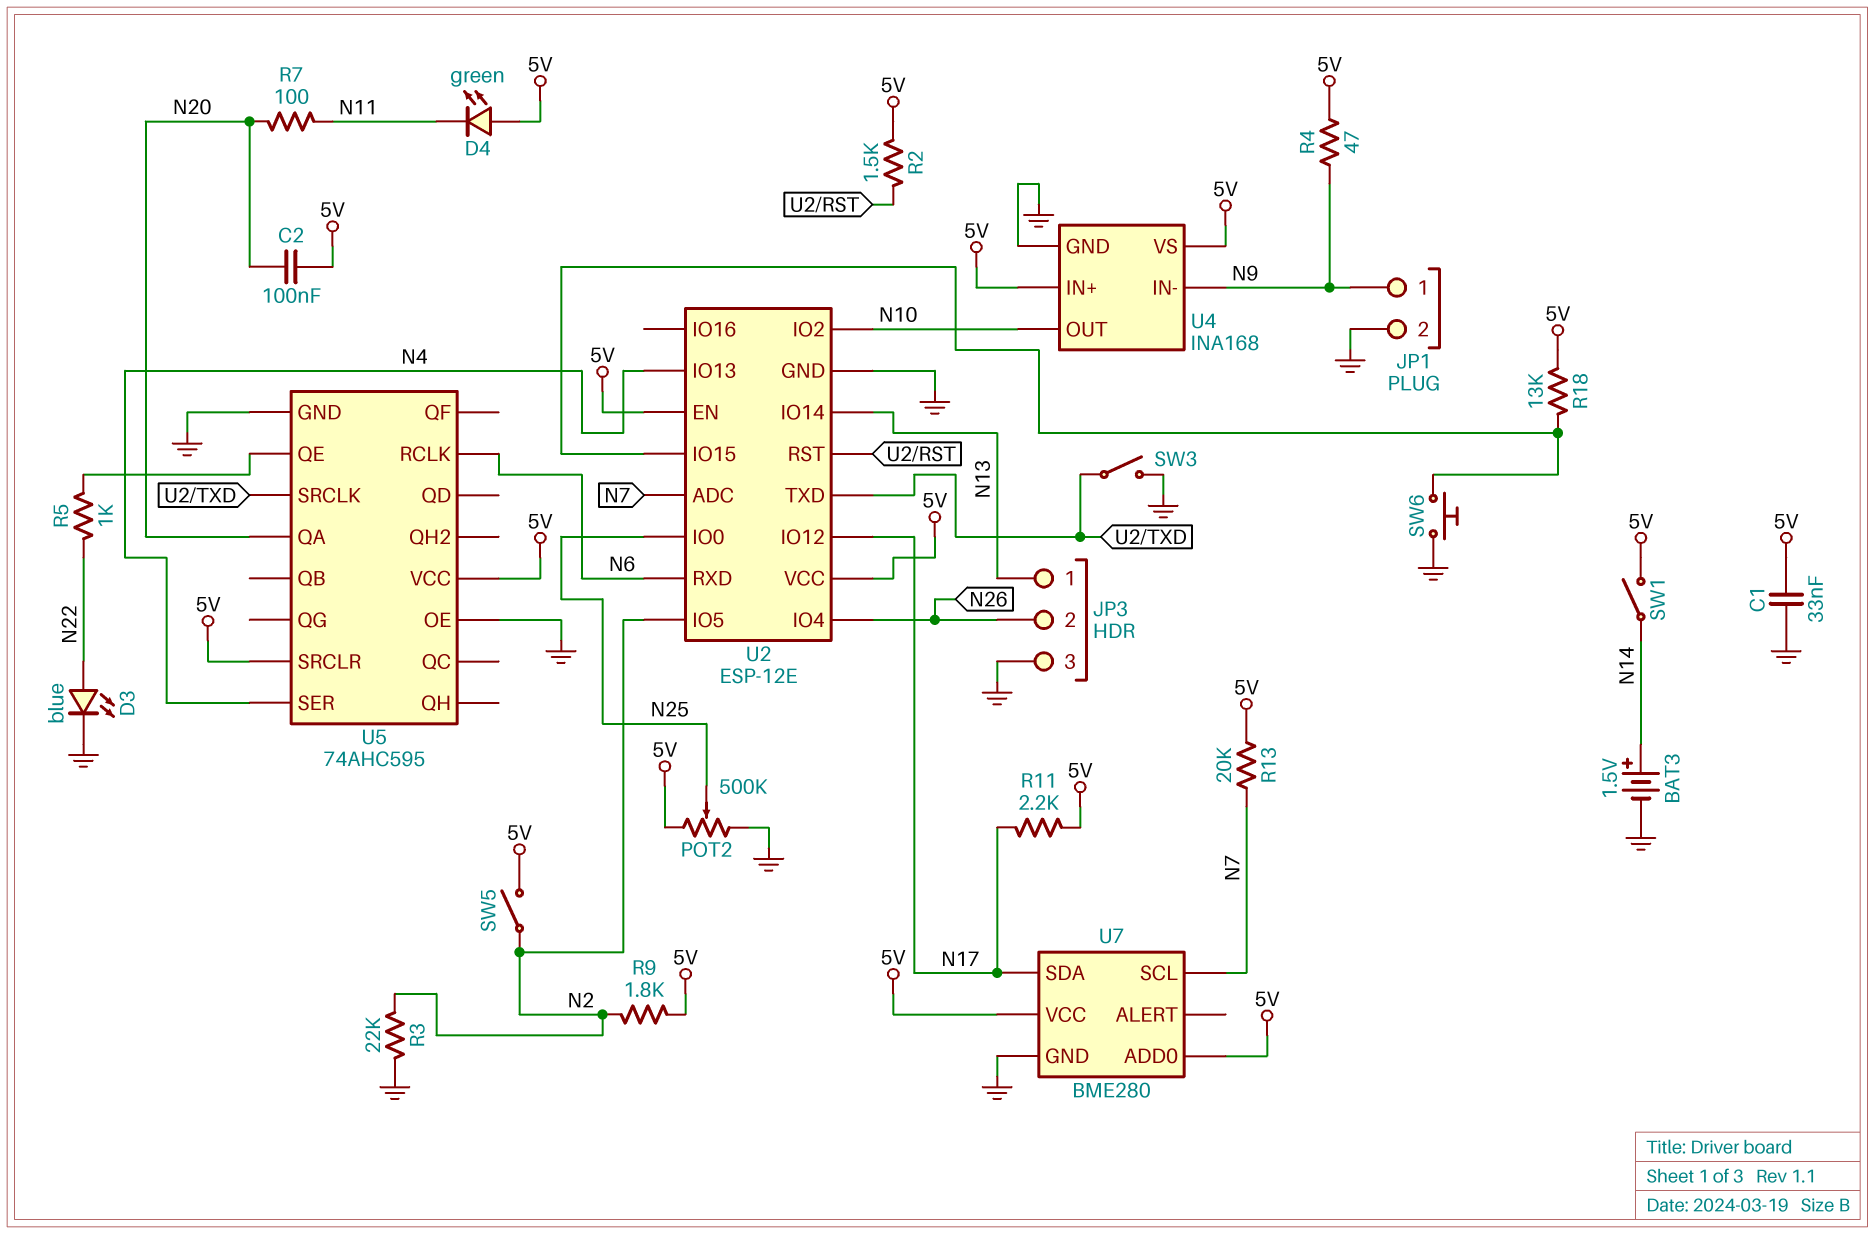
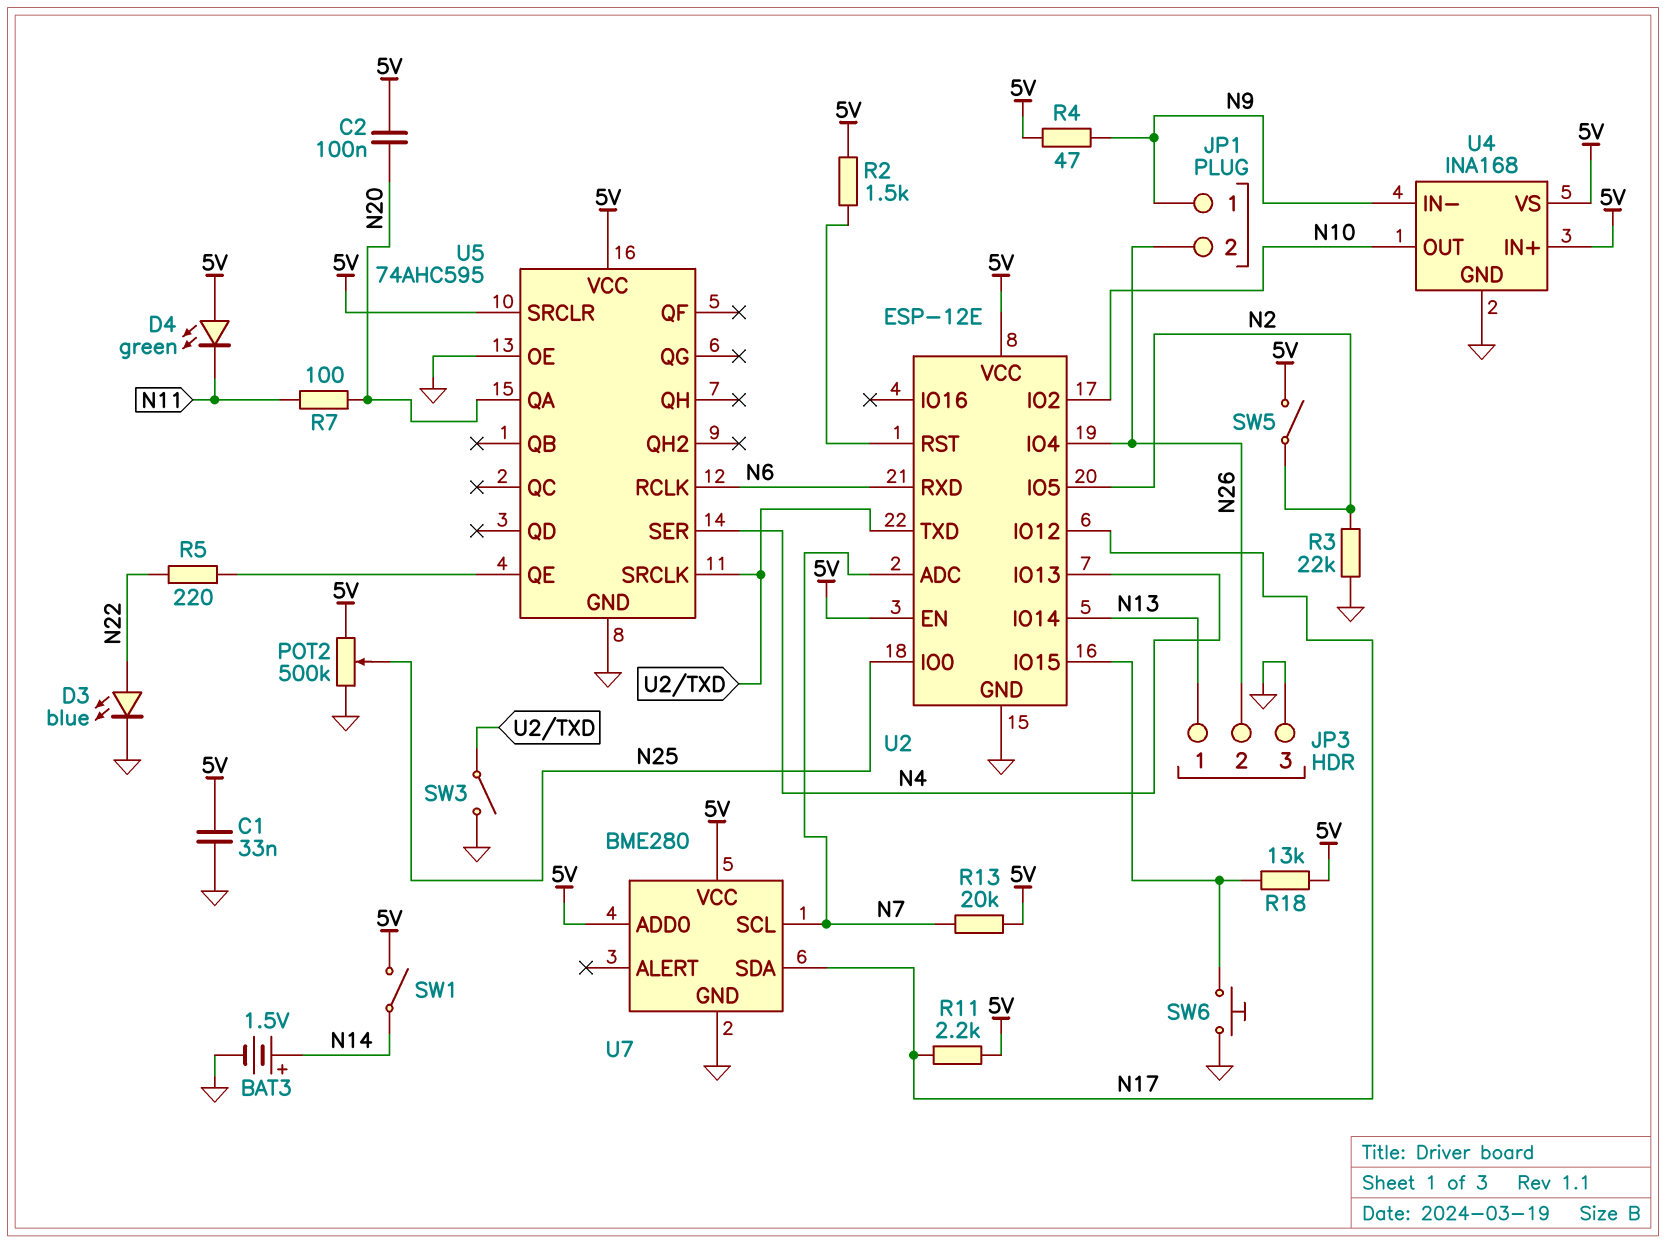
JP1 pin 2: GND -> N26
R5: 1k (N22, U5/QE) -> 220 (N22, U5/QE)
R9: 1.8k (5V, N2) -> none

